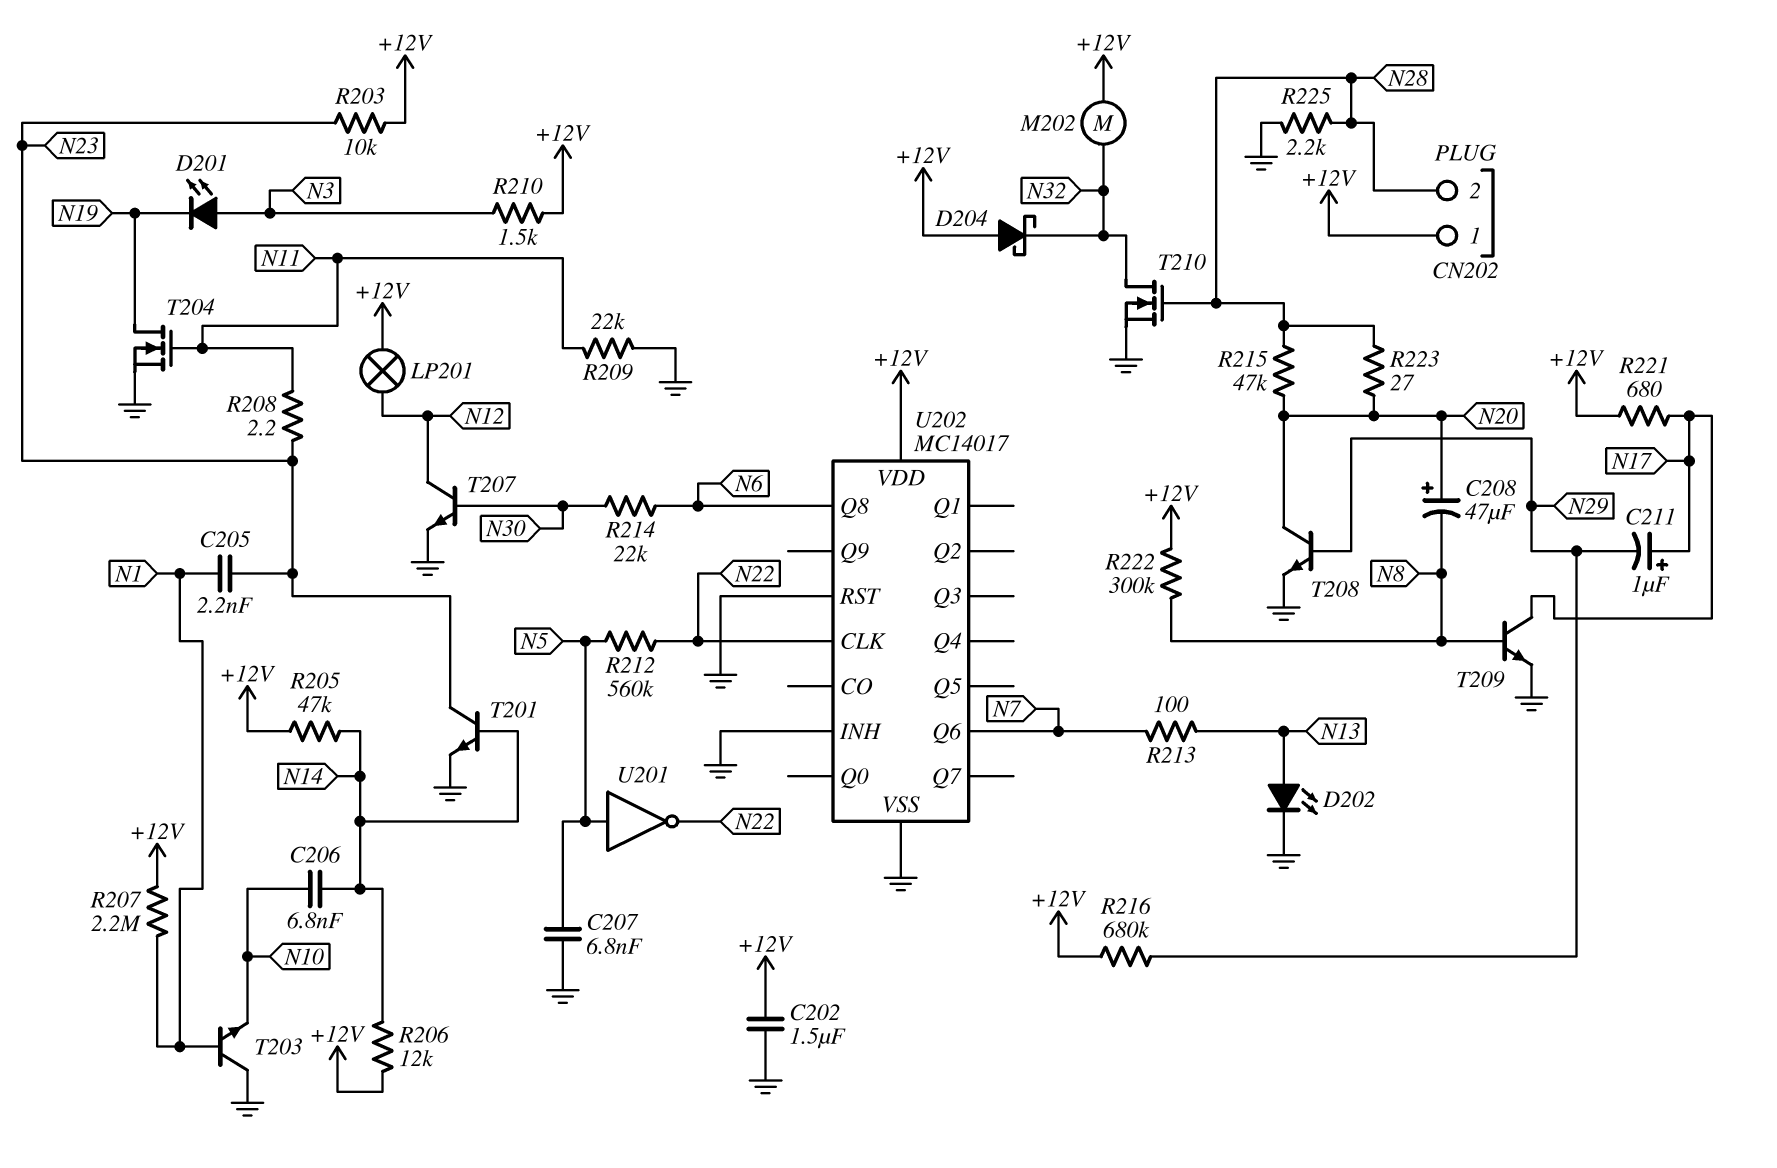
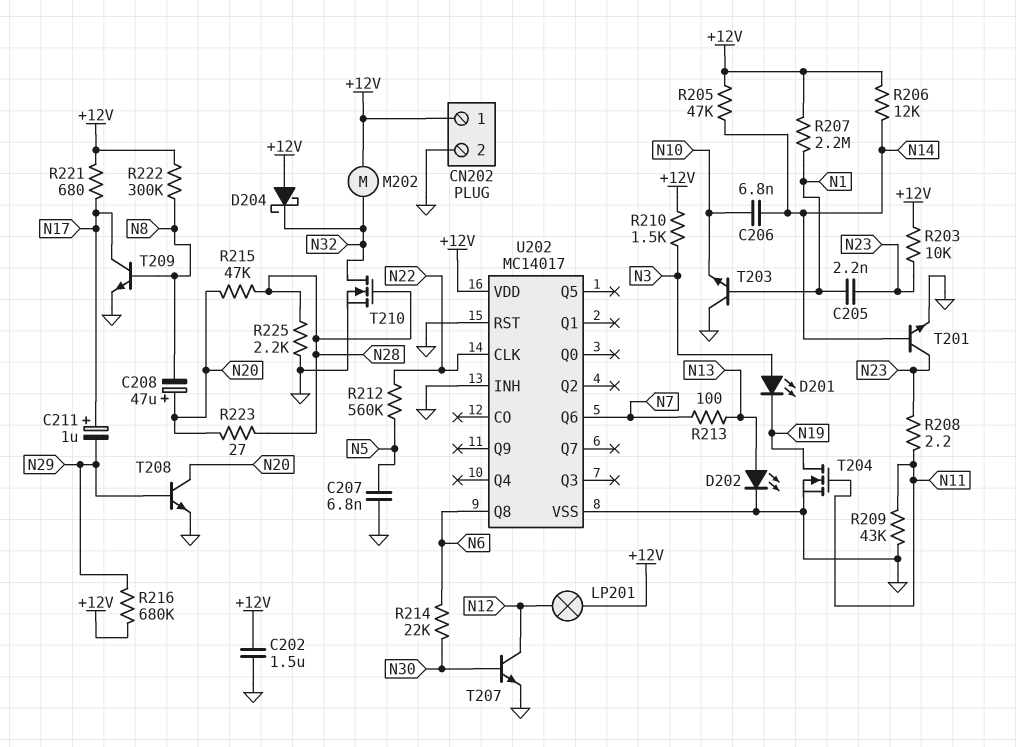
CN202 pin 2: N28 -> GND
R209: 22k (GND, N11) -> 43k (GND, N11)
U201: NOT (in N5, out N22) -> none

